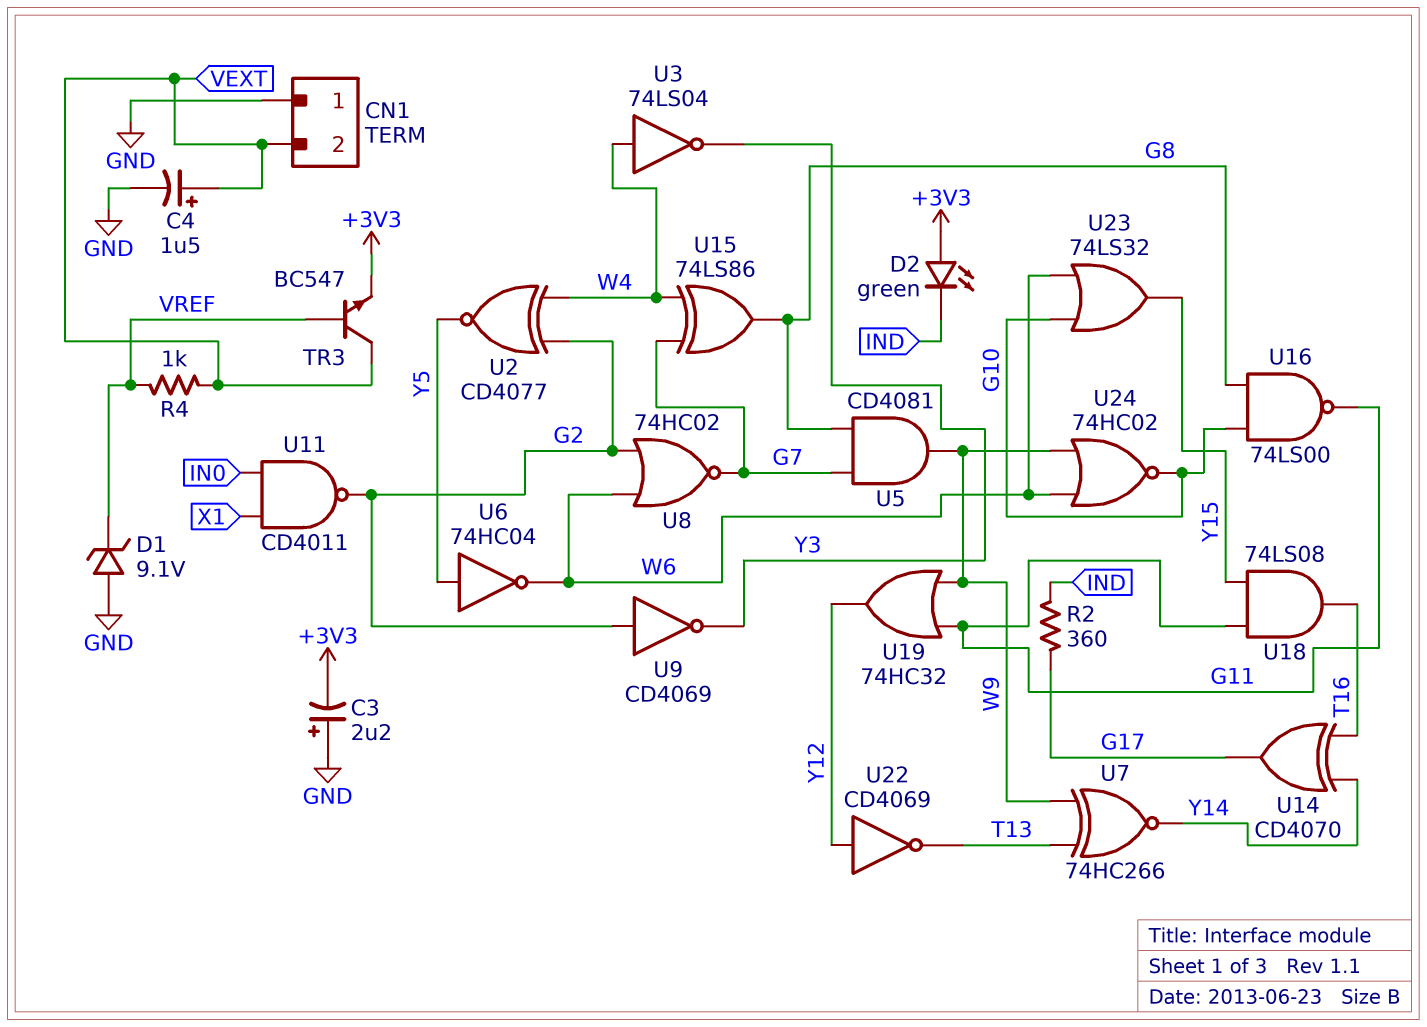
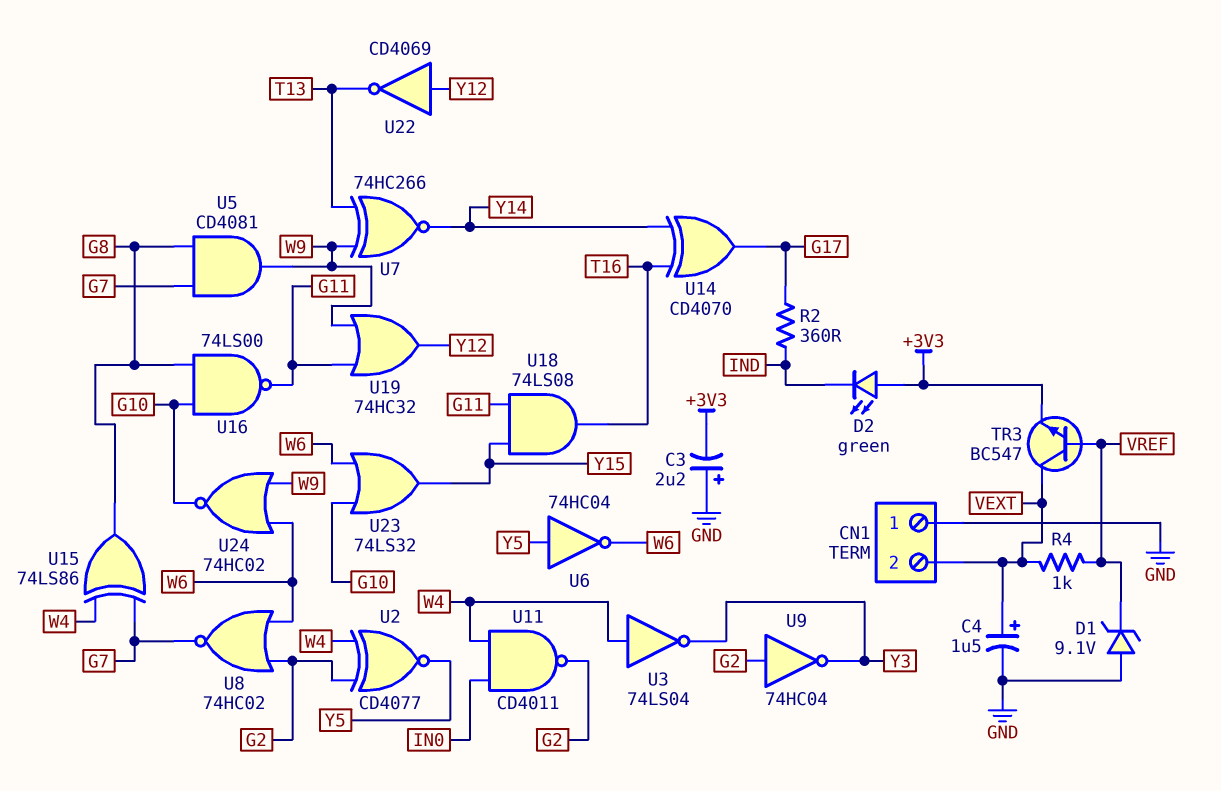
U9: NOT CD4069 (in G2, out Y3) -> NOT 74HC04 (in G2, out Y3)
U11: NAND CD4011 (in IN0, in X1, out G2) -> NAND CD4011 (in IN0, in W4, out G2)

